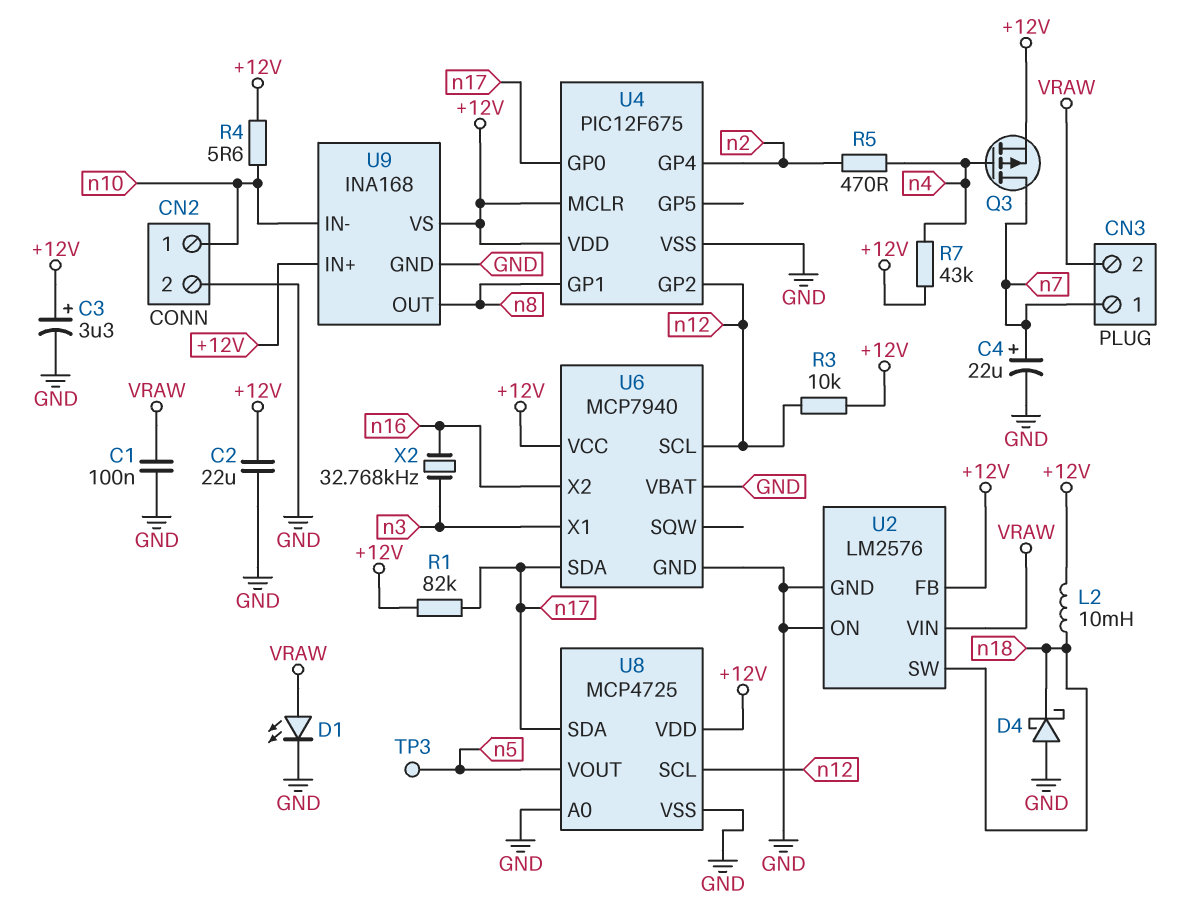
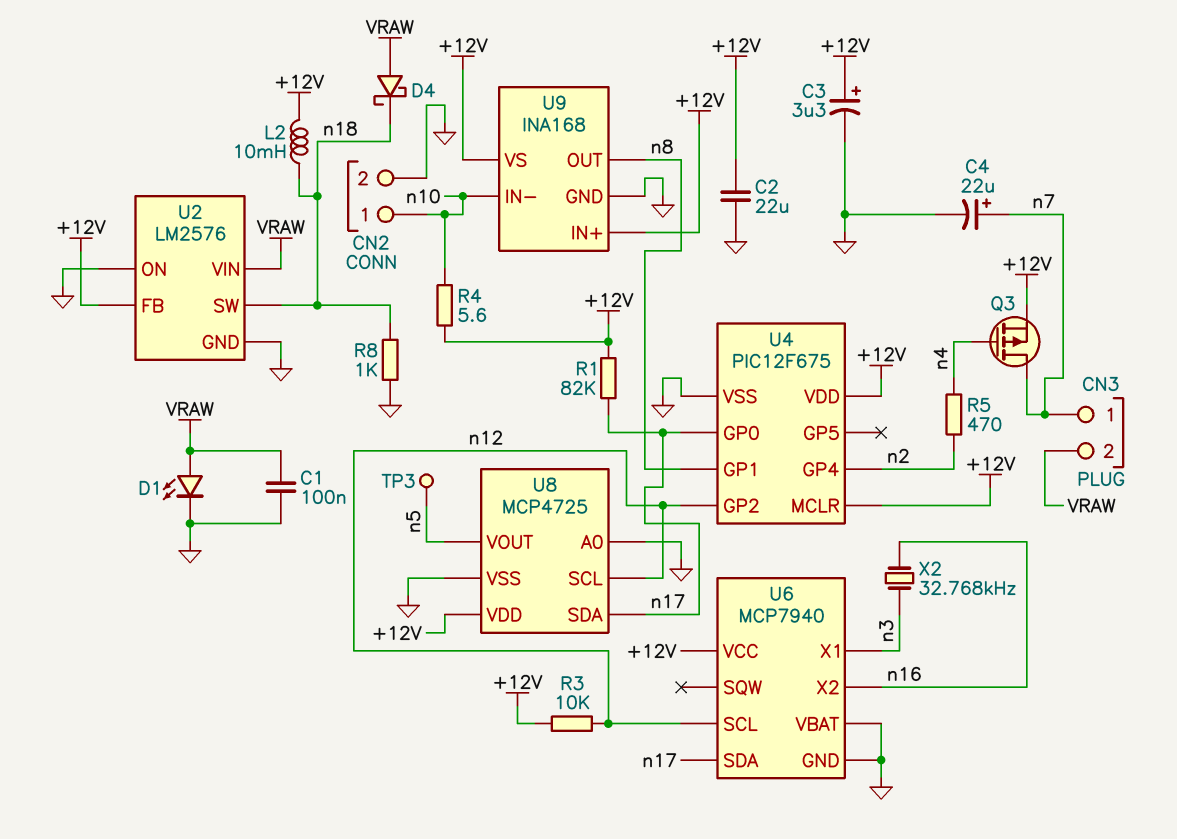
D4: schottky (A GND, K n18) -> schottky (A VRAW, K n18)
R7: 43k (+12V, n4) -> none
R8: none -> 1k (GND, n18)

